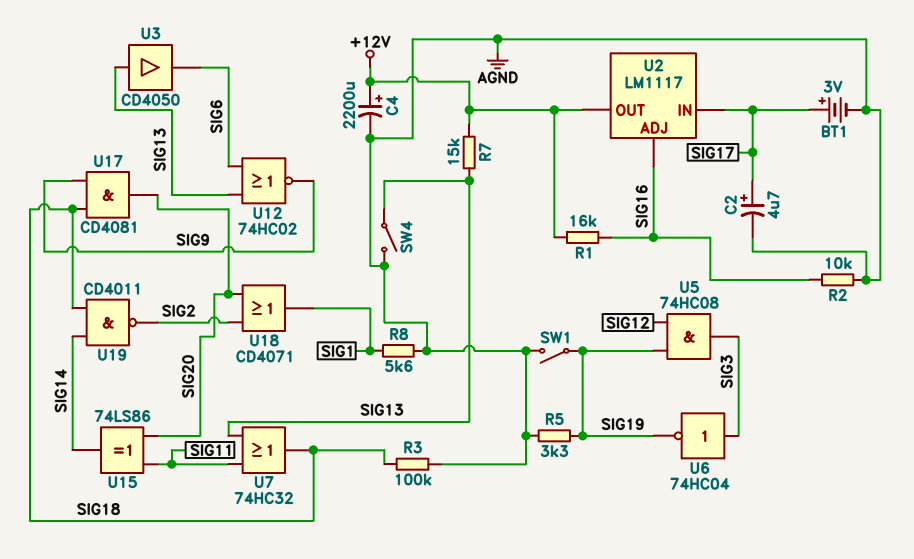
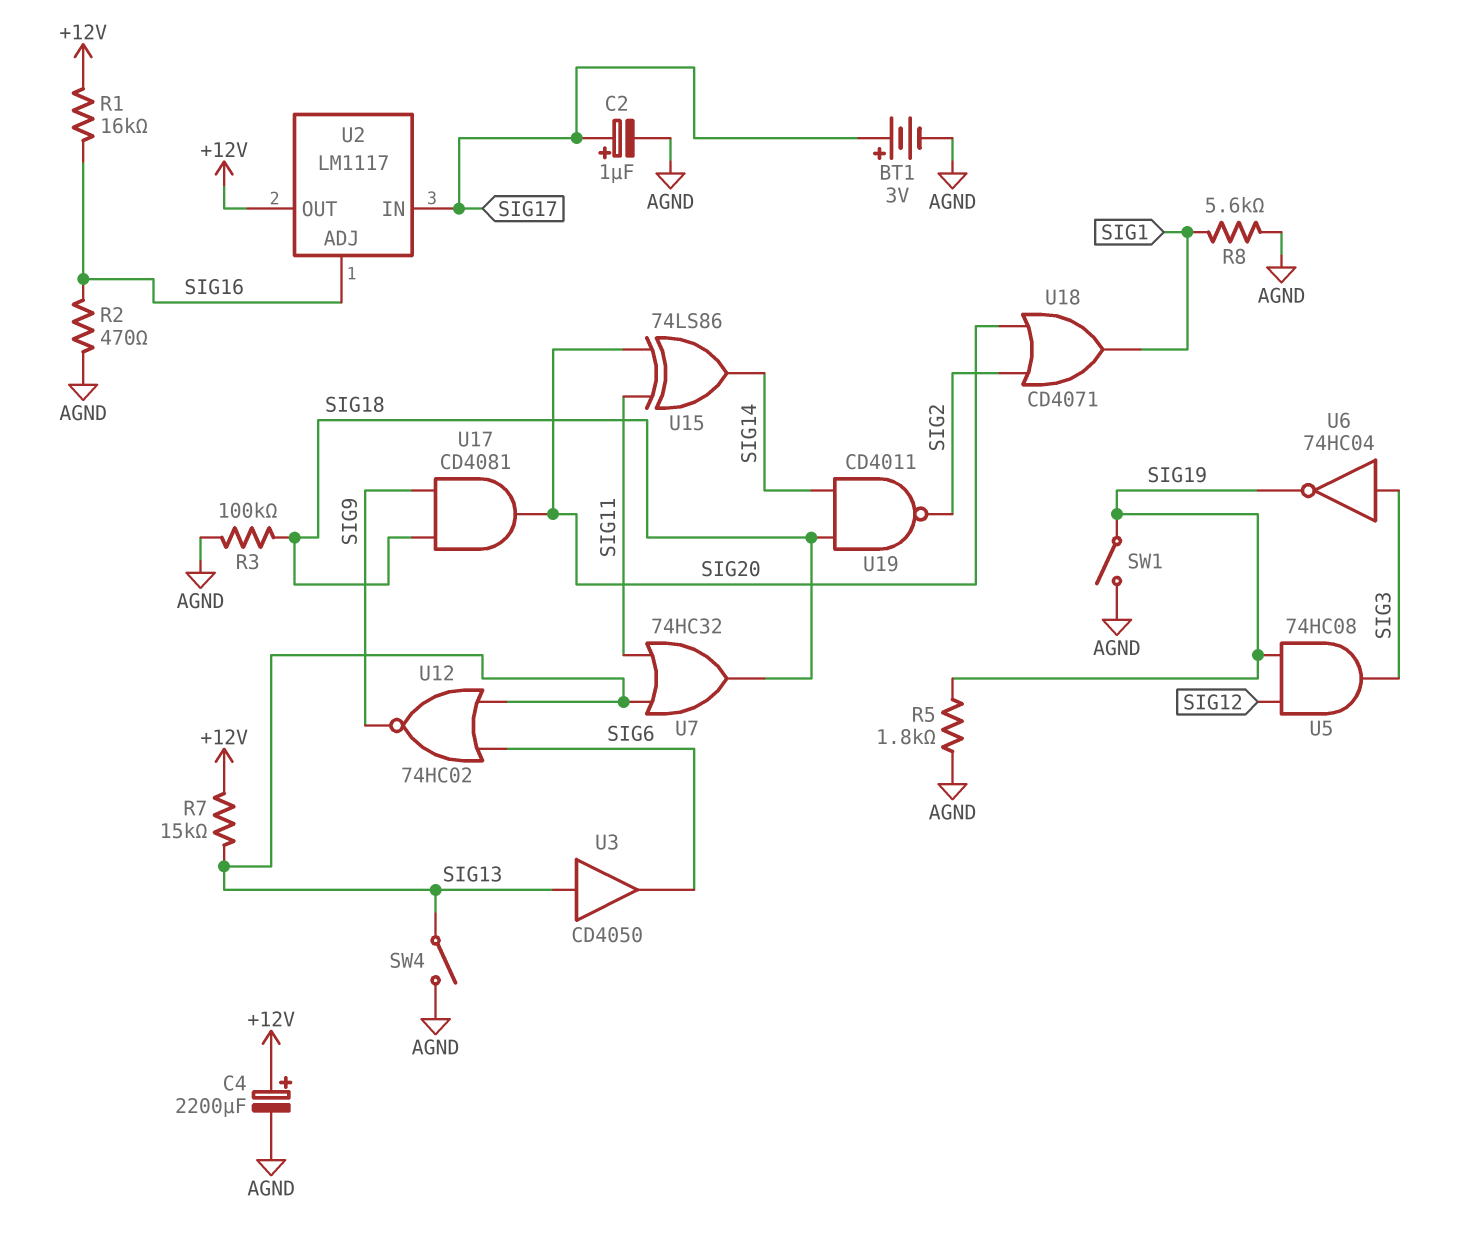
C2: 4.7uF (plus SIG17, minus AGND) -> 1uF (plus SIG17, minus AGND)
R2: 10k (AGND, SIG16) -> 470 (AGND, SIG16)
R5: 3.3k (AGND, SIG19) -> 1.8k (AGND, SIG19)

